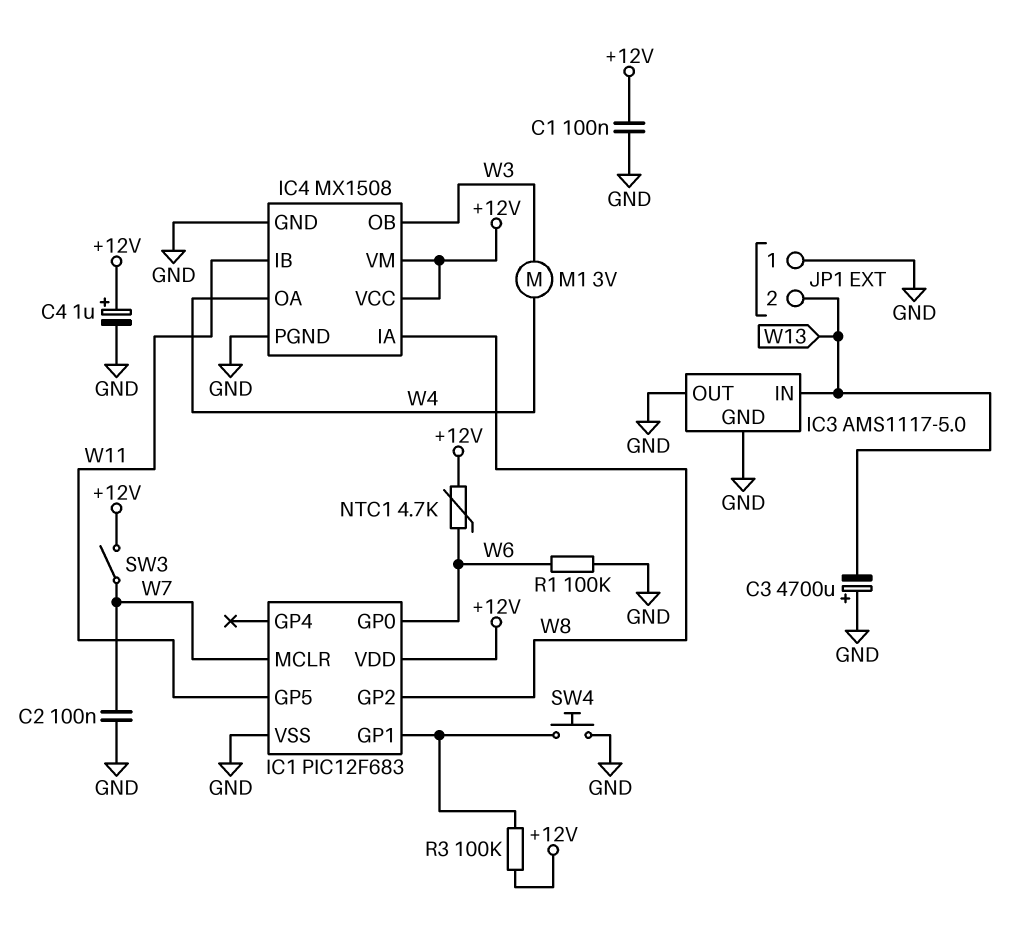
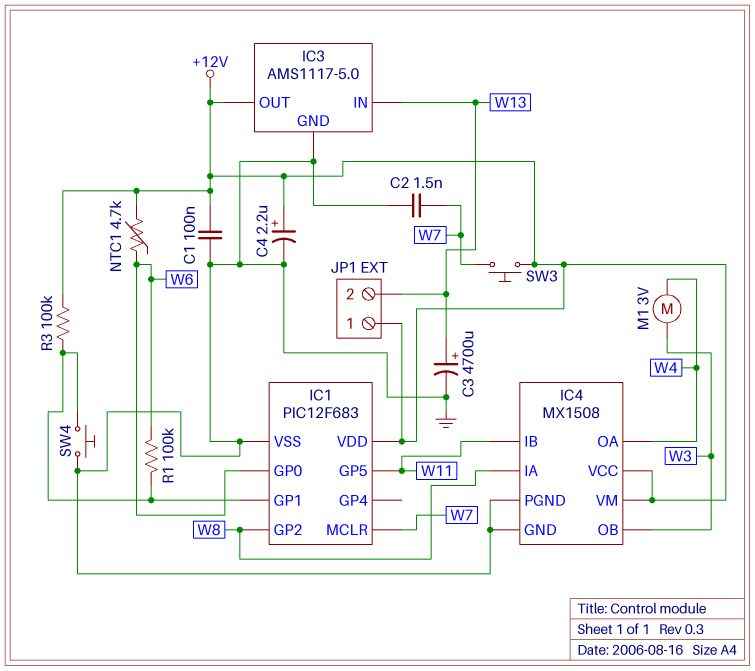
C2: 100nF (GND, W7) -> 1.5nF (GND, W7)
C3: 4700uF (plus GND, minus W13) -> 4700uF (plus W13, minus GND)
C4: 1uF (plus +12V, minus GND) -> 2.2uF (plus +12V, minus GND)
IC3 pin OUT: GND -> +12V
JP1 pin 1: GND -> +12V
R1: 100k (GND, W6) -> 100k (IC1/GP1, W6)
SW3: switch (+12V, W7) -> button (+12V, W7)

